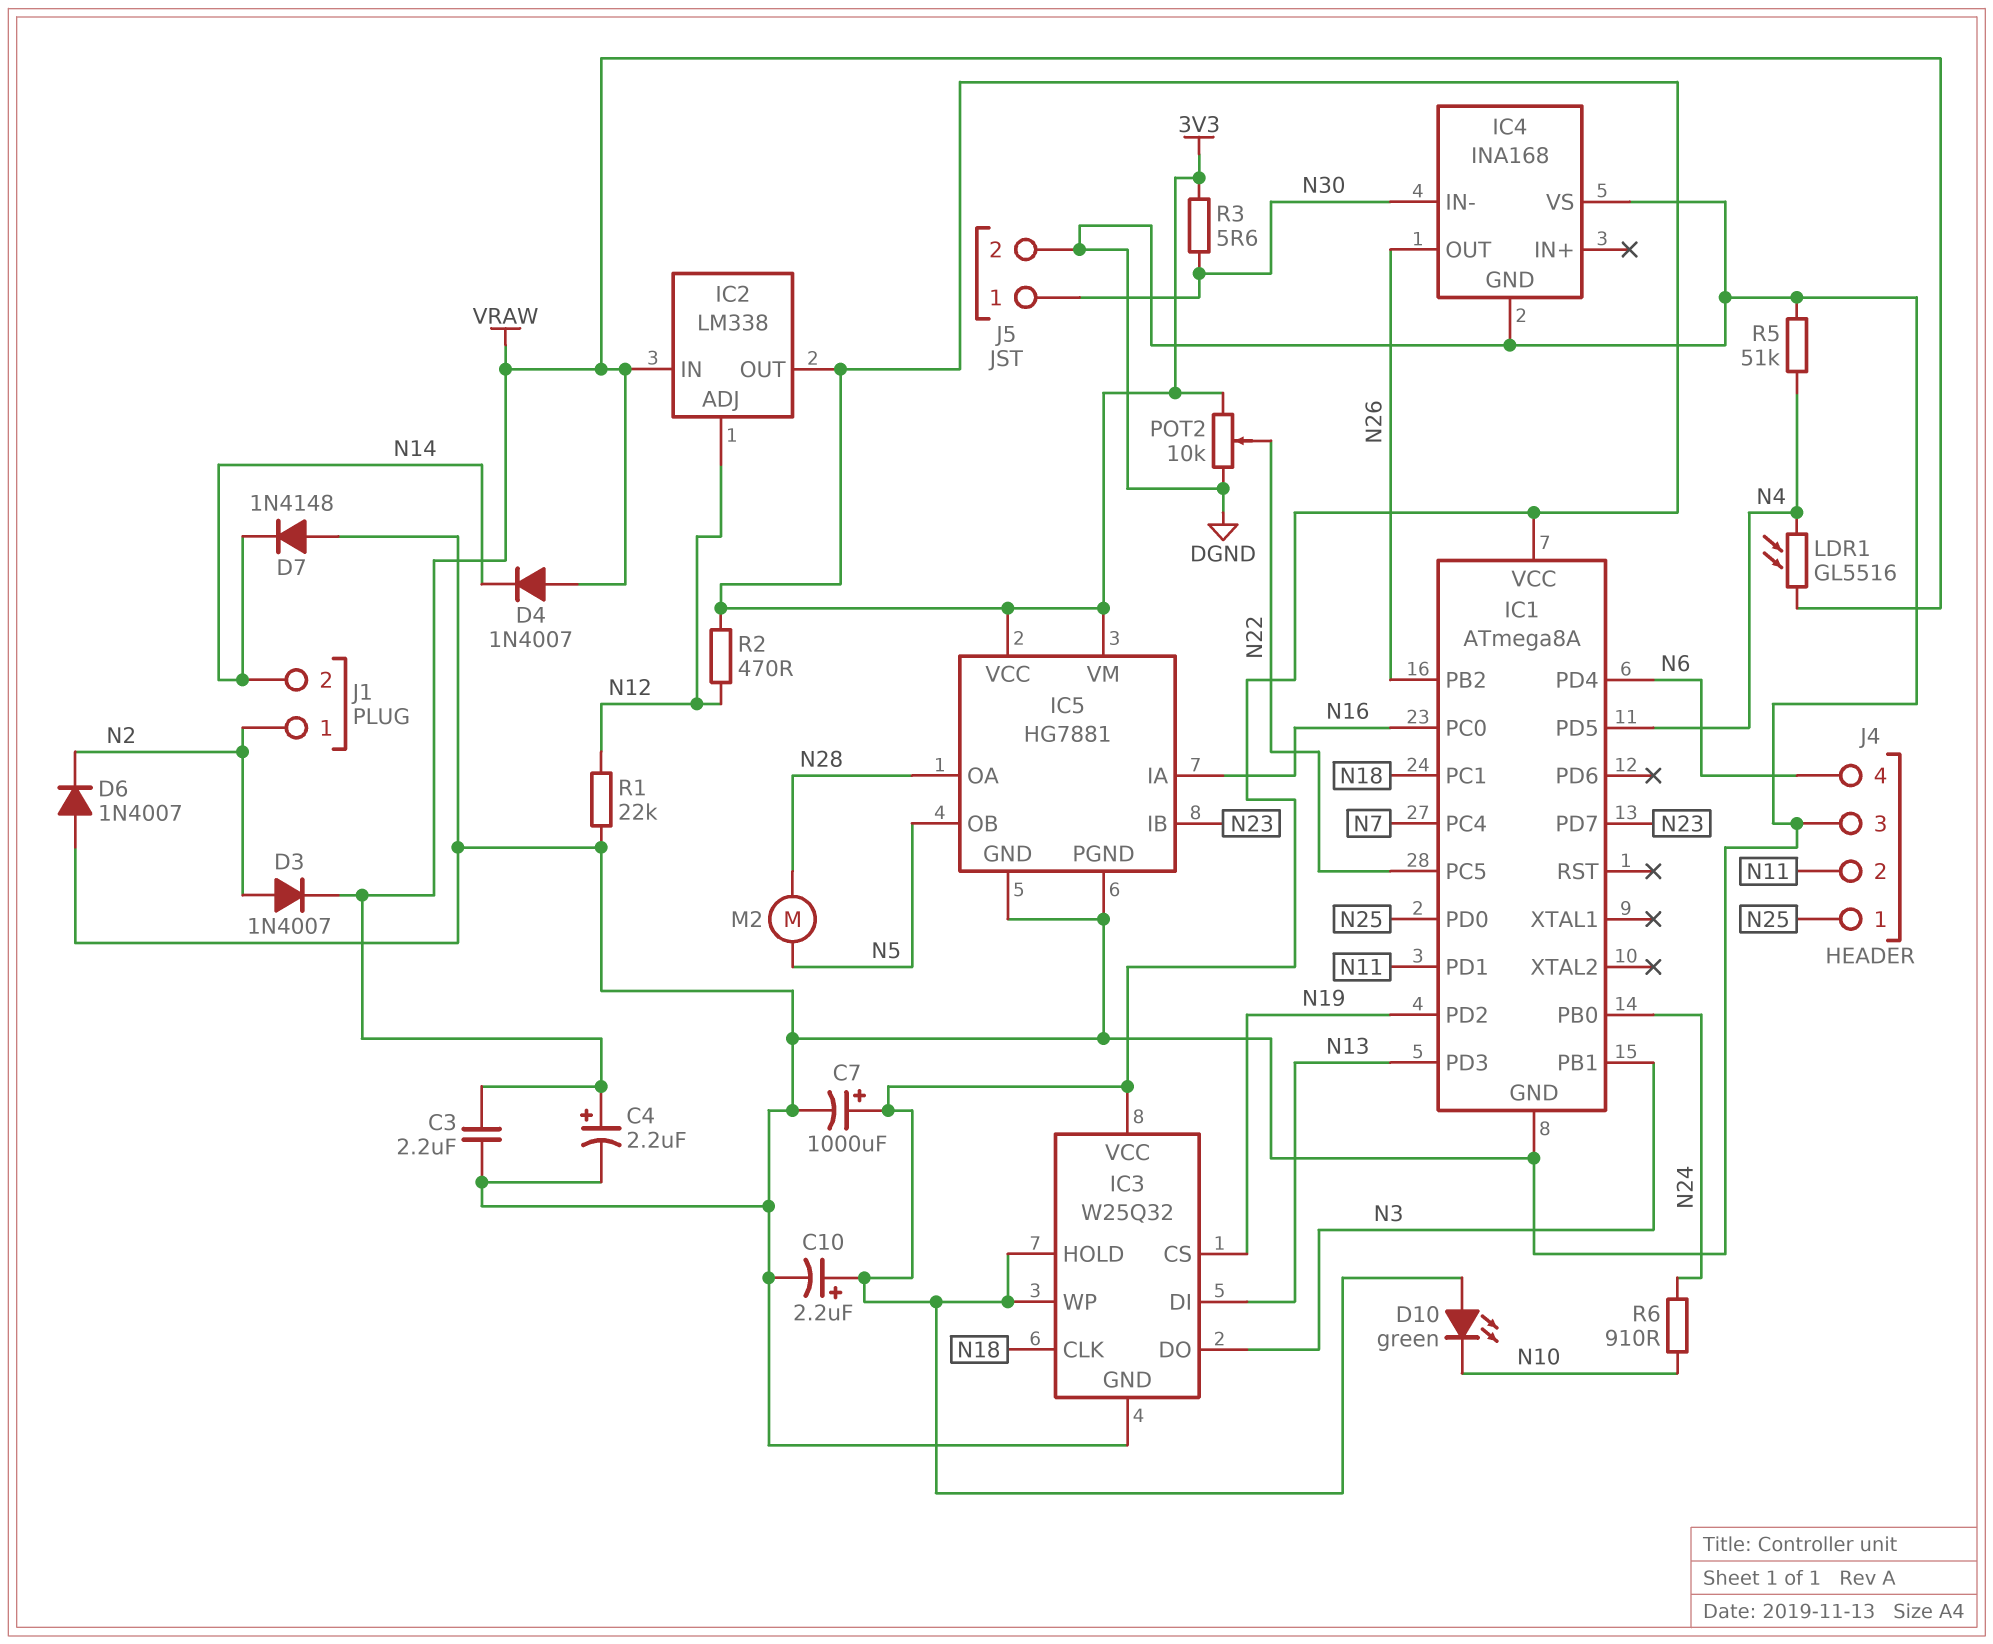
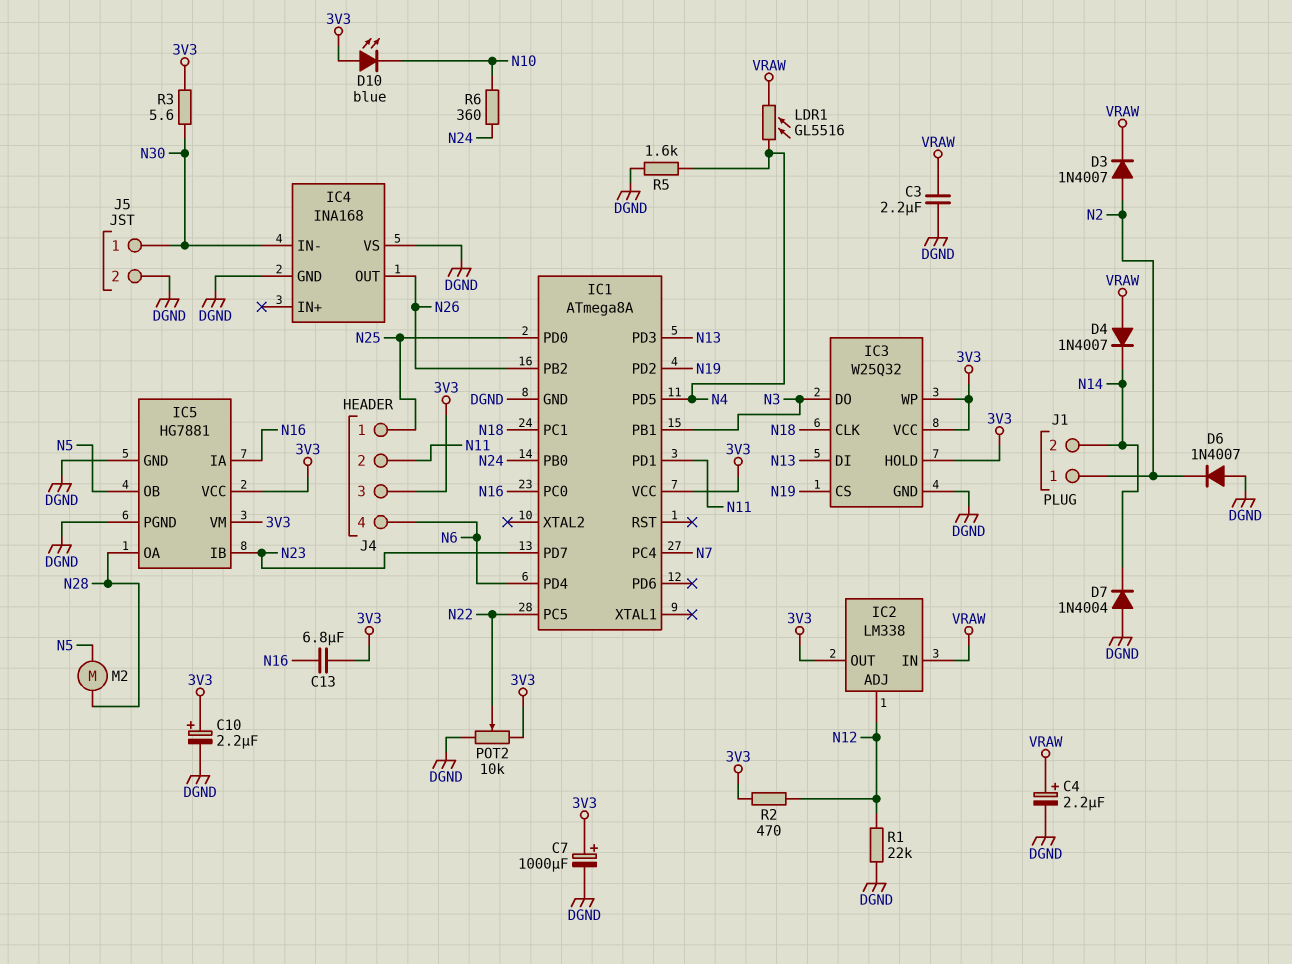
C13: none -> 6.8uF (3V3, N16)
D7: diode 1N4148 (A DGND, K N14) -> diode 1N4004 (A DGND, K N14)
D10: LED green (A 3V3, K N10) -> LED blue (A 3V3, K N10)
J4 pin 3: DGND -> 3V3
R5: 51k (DGND, N4) -> 1.6k (DGND, N4)
R6: 910 (N10, N24) -> 360 (N10, N24)

